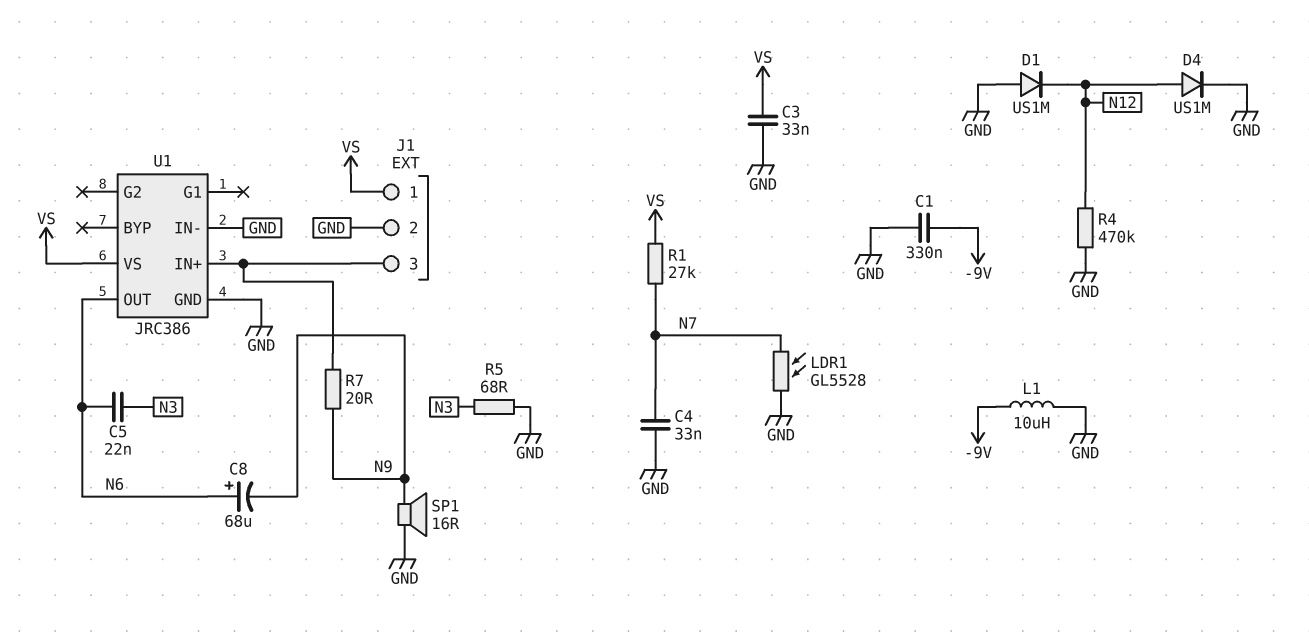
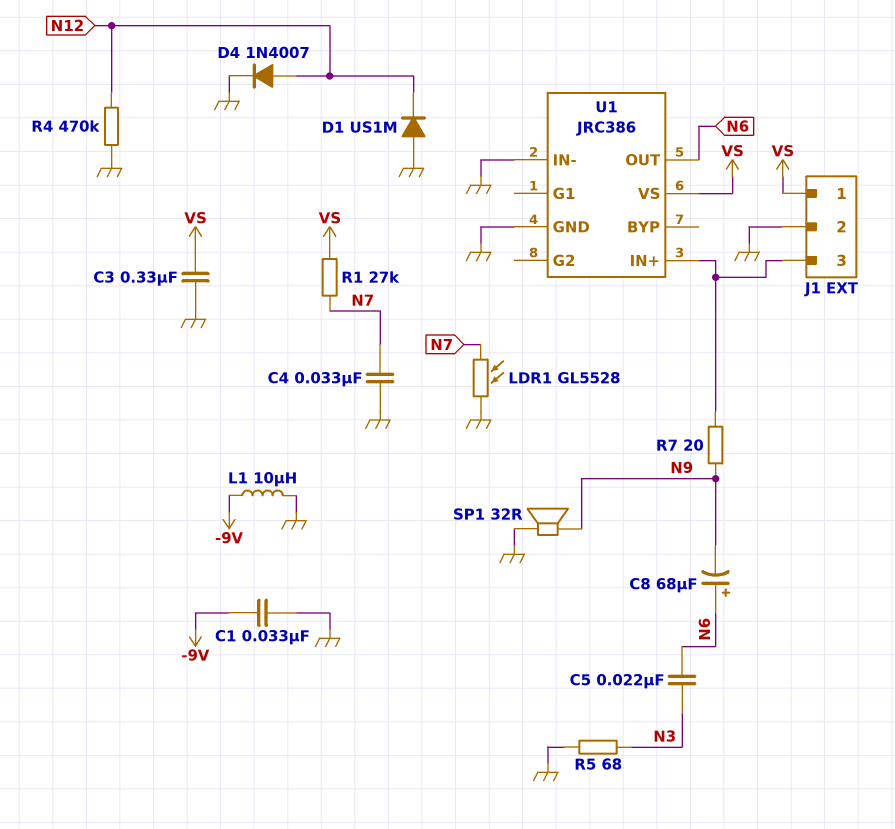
C1: 330nF (-9V, GND) -> 33nF (-9V, GND)
C3: 33nF (GND, VS) -> 330nF (GND, VS)
D4: diode US1M (A N12, K GND) -> diode 1N4007 (A N12, K GND)
SP1: speaker 16R (GND, N9) -> speaker 32R (GND, N9)

